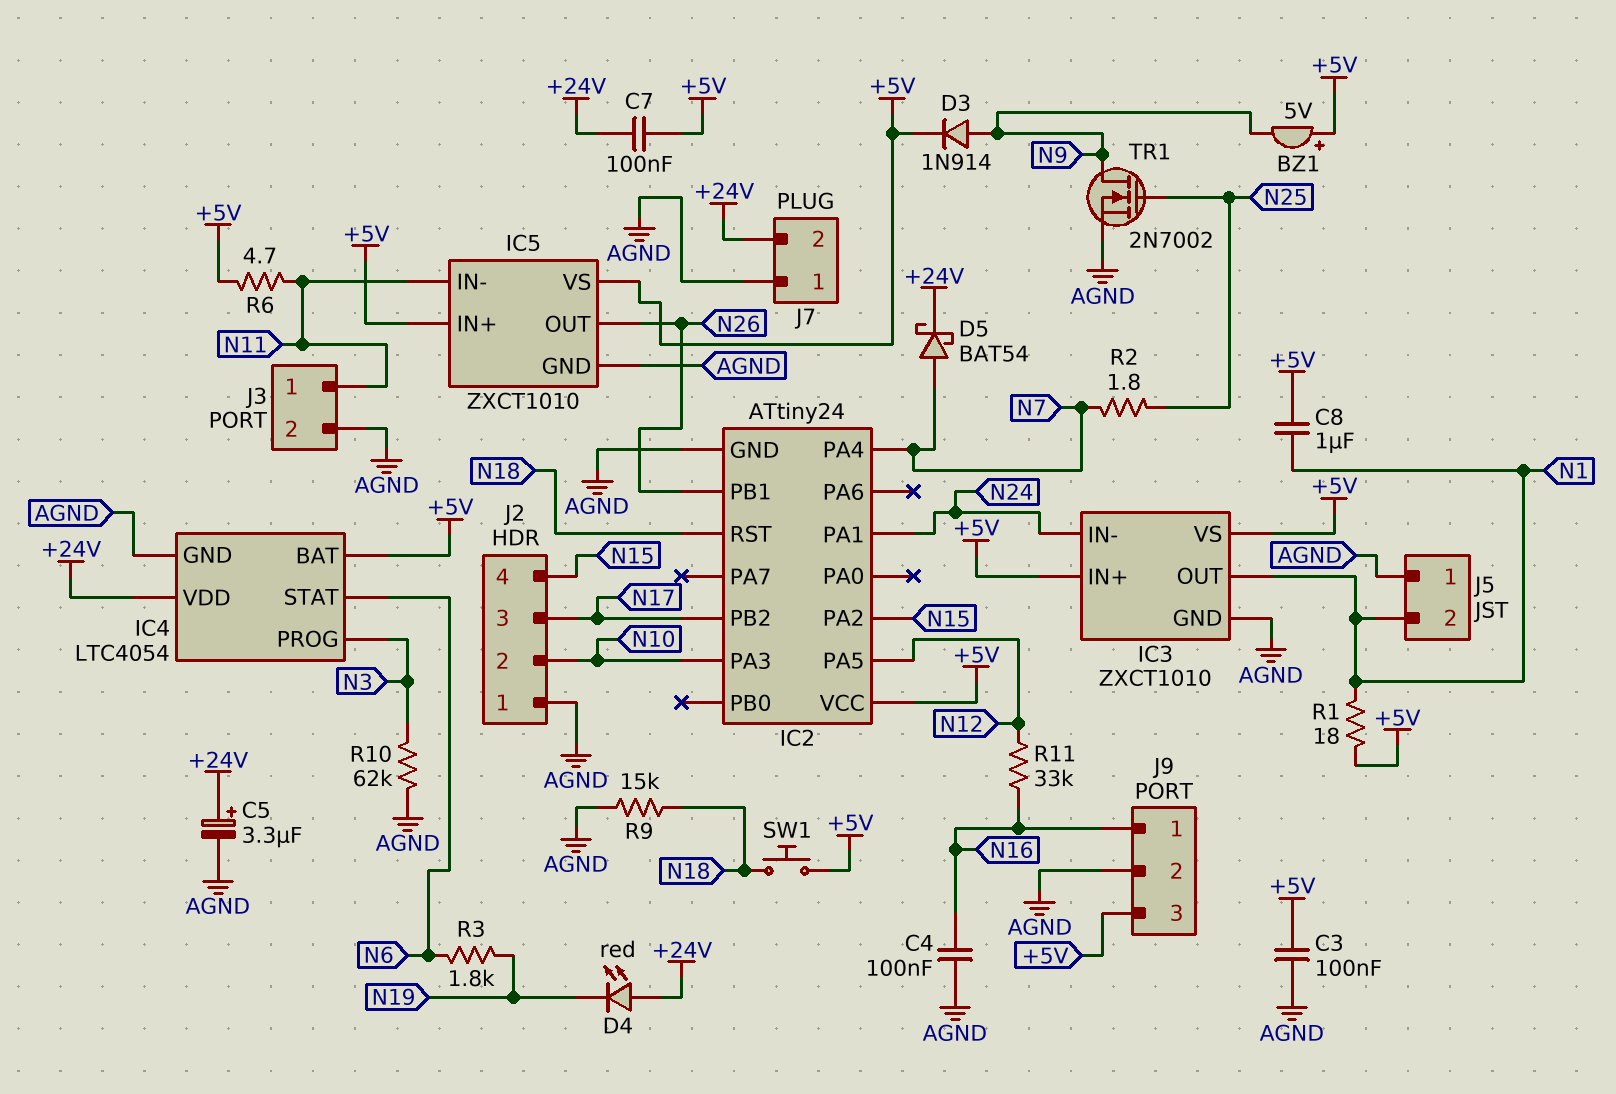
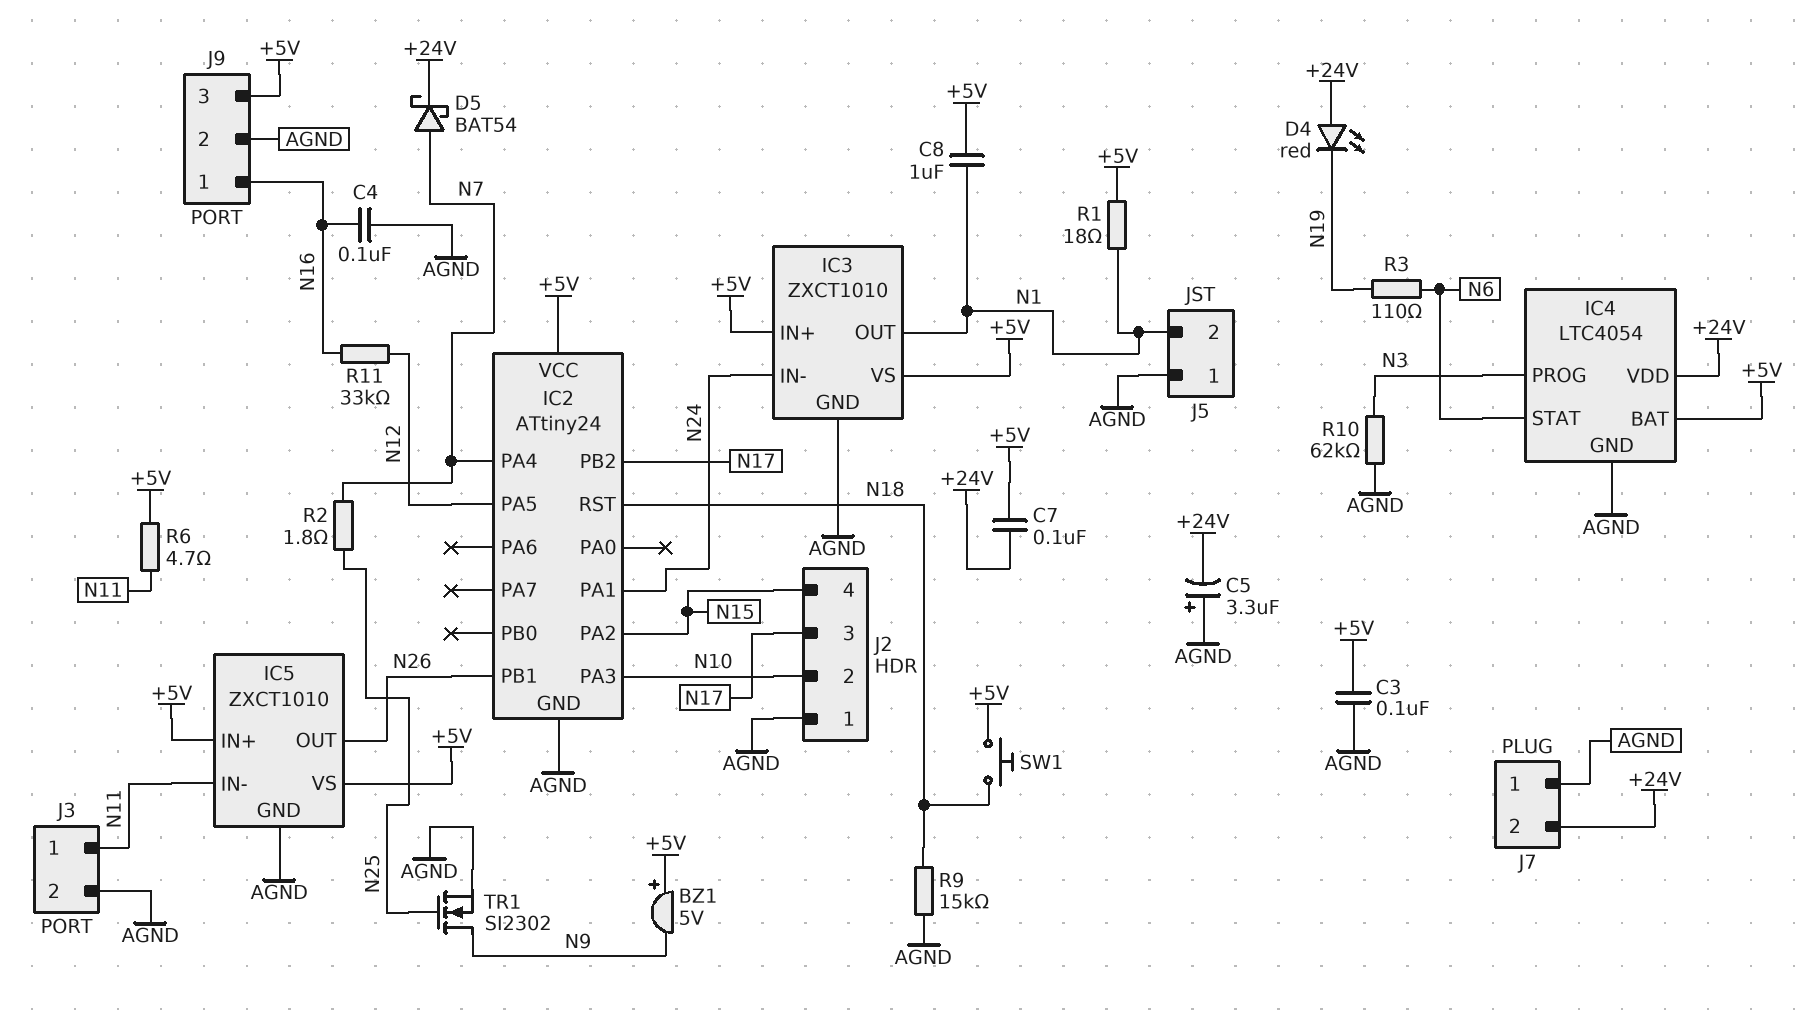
C5: 3.3uF (plus +24V, minus AGND) -> 3.3uF (plus AGND, minus +24V)
D3: diode 1N914 (A N9, K +5V) -> none
R3: 1.8k (N6, N19) -> 110 (N6, N19)
TR1: NMOS 2N7002 (G N25, D N9, S AGND) -> NMOS SI2302 (G N25, D N9, S AGND)

